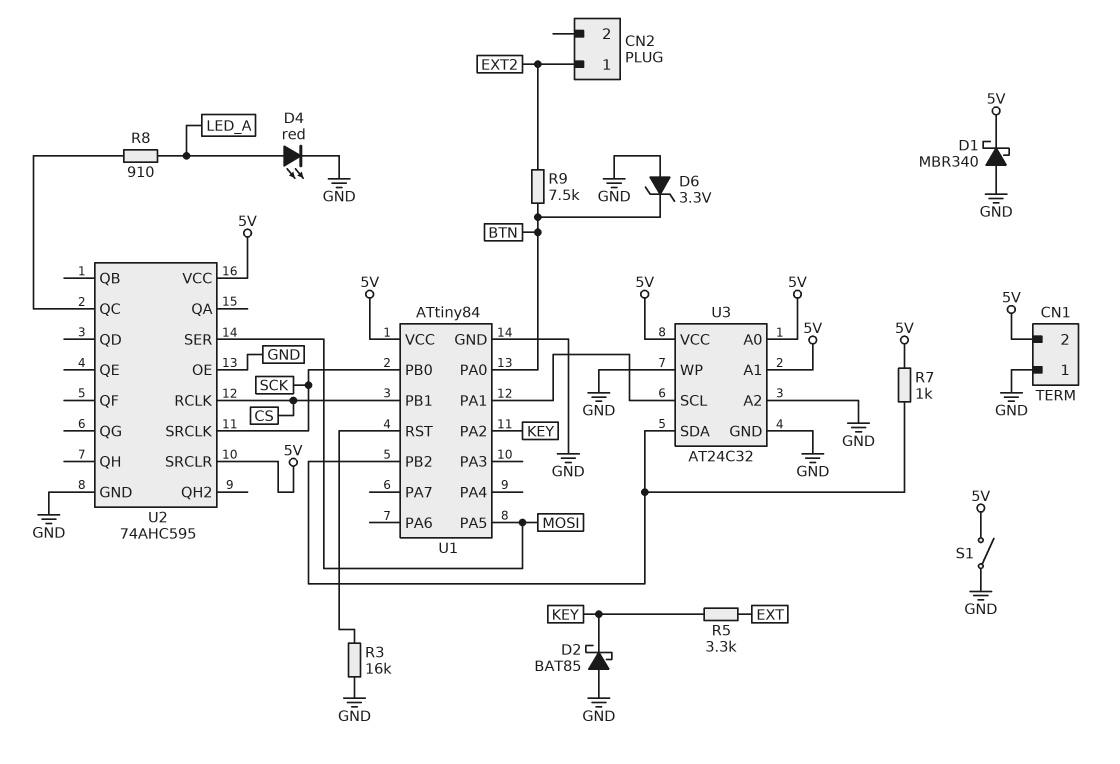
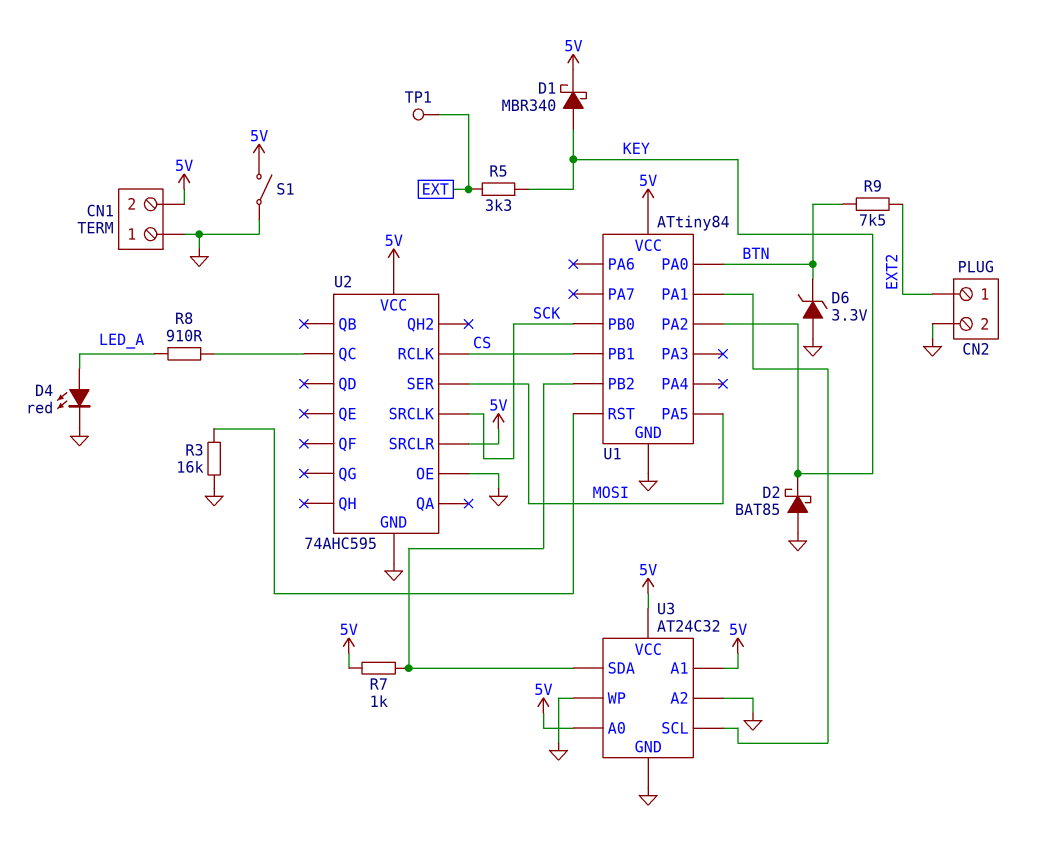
CN2 pin 2: none -> GND
D1: schottky MBR340 (A GND, K 5V) -> schottky MBR340 (A KEY, K 5V)
TP1: none -> test point (EXT)

